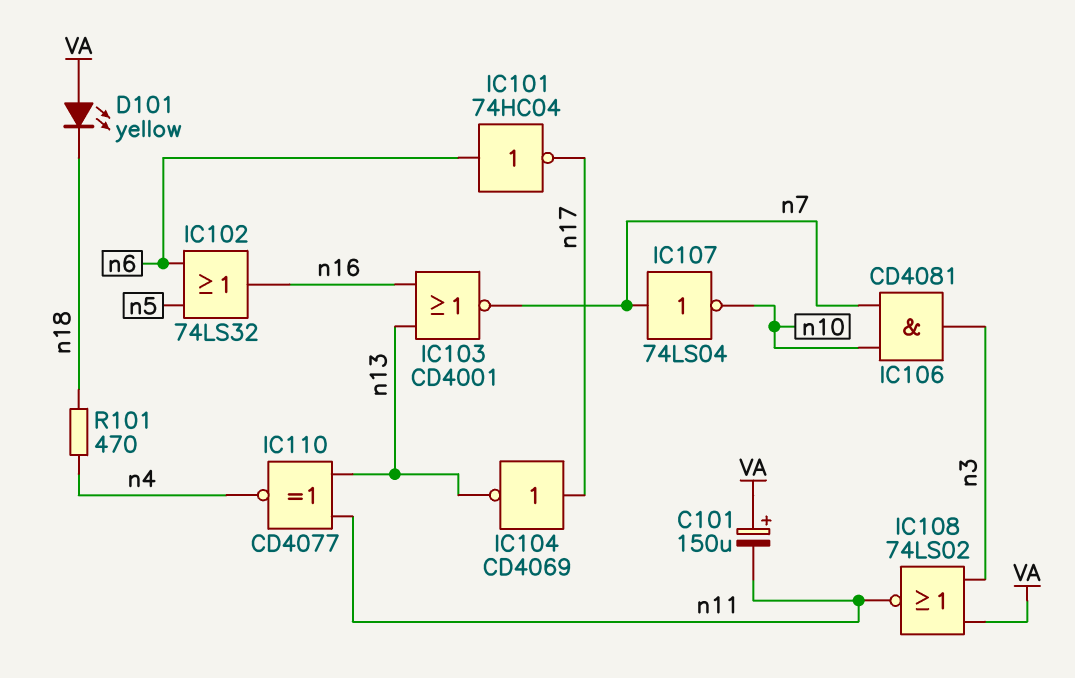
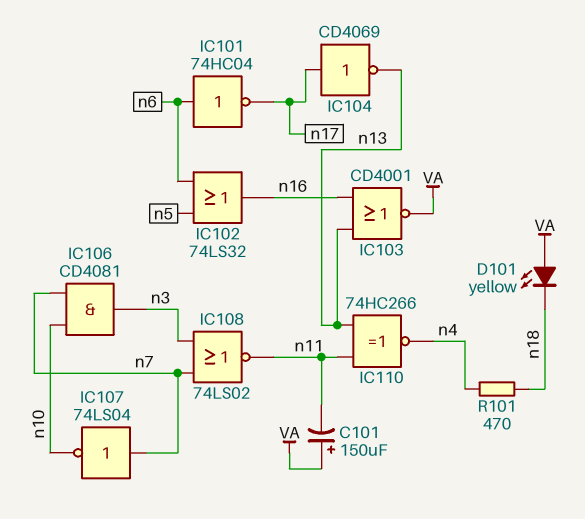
IC103: NOR CD4001 (in n13, in n16, out n7) -> NOR CD4001 (in n13, in n16, out VA)
IC108: NOR 74LS02 (in VA, in n3, out n11) -> NOR 74LS02 (in n3, in n7, out n11)
IC110: XNOR CD4077 (in n11, in n13, out n4) -> XNOR 74HC266 (in n11, in n13, out n4)

